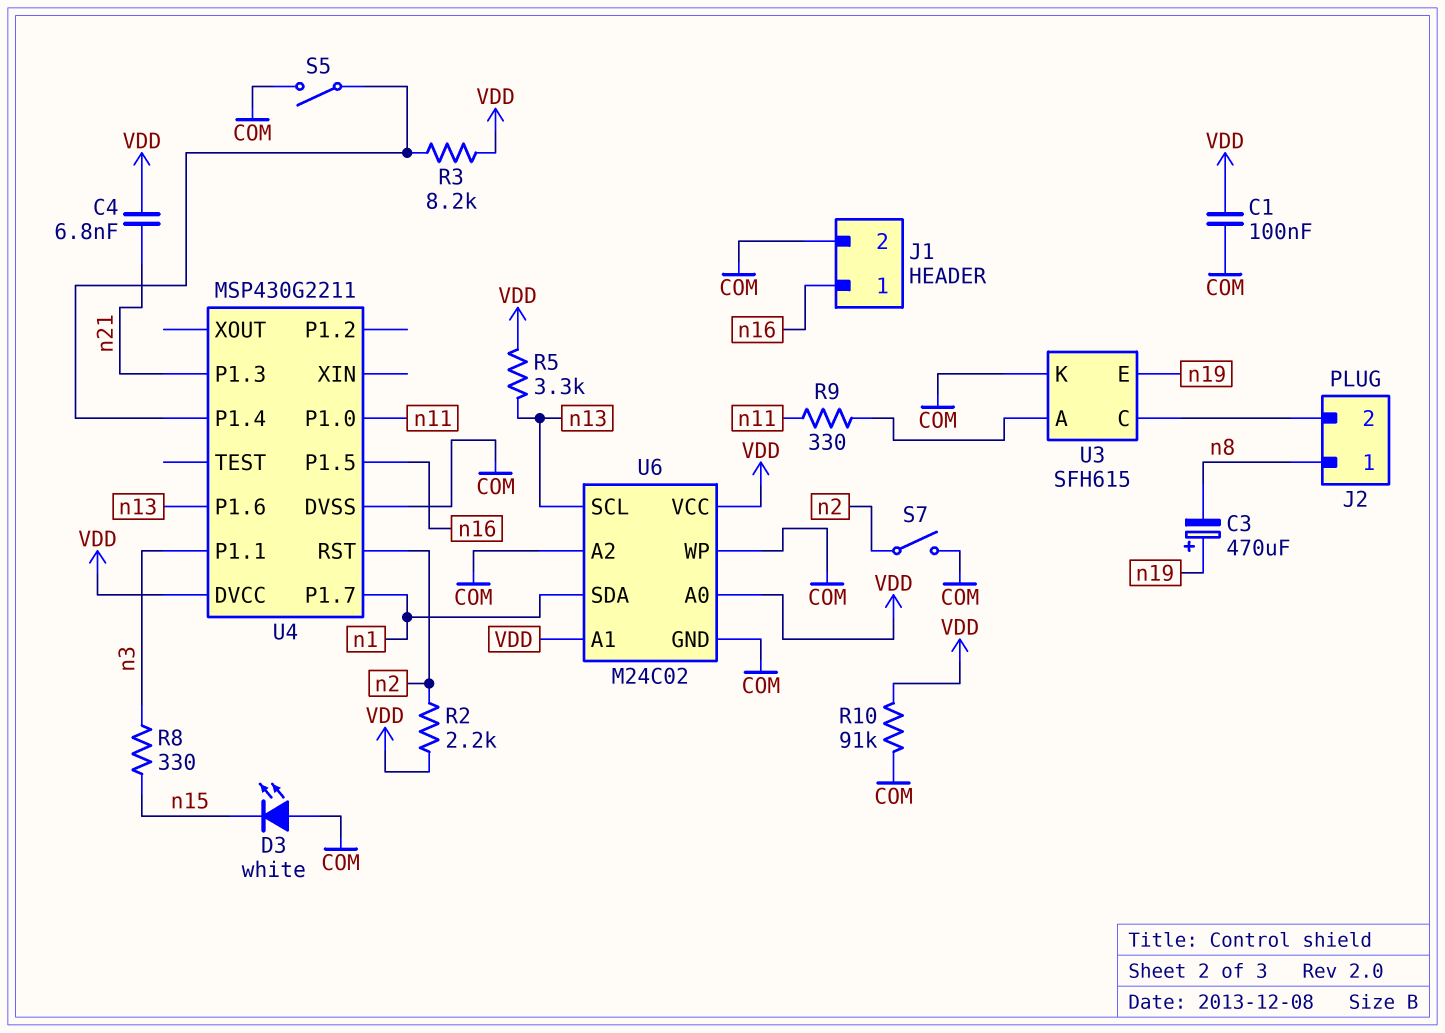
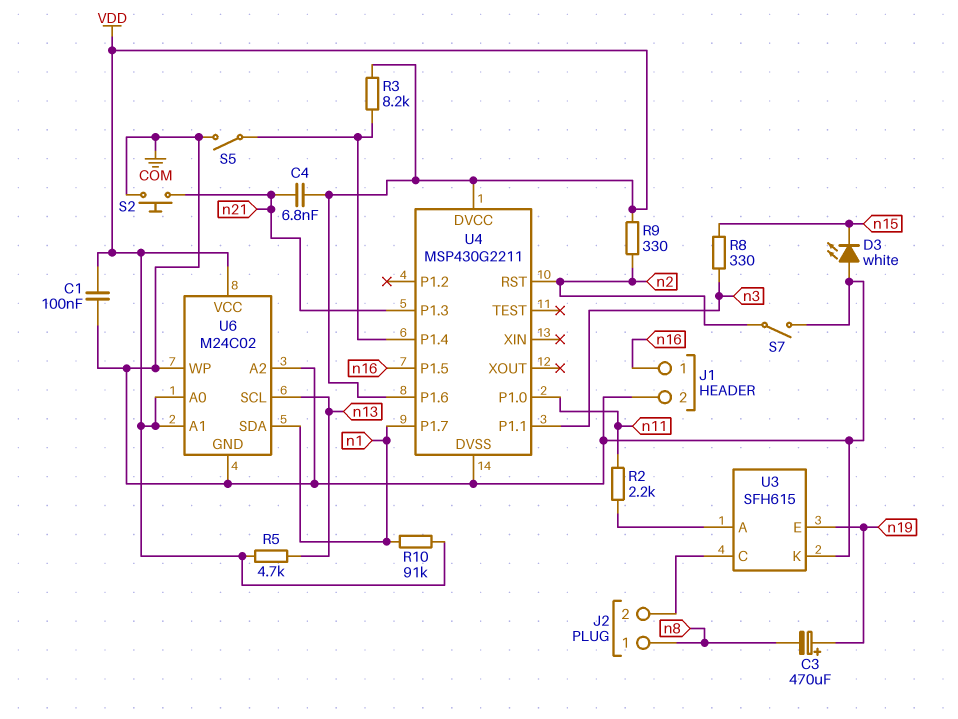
R2: 2.2k (VDD, n2) -> 2.2k (U3/A, n11)
R5: 3.3k (VDD, n13) -> 4.7k (VDD, n13)
R9: 330 (U3/A, n11) -> 330 (VDD, n2)
R10: 91k (COM, VDD) -> 91k (VDD, n1)
S2: none -> button (COM, n21)
U4 pin P1.6: n13 -> VDD

